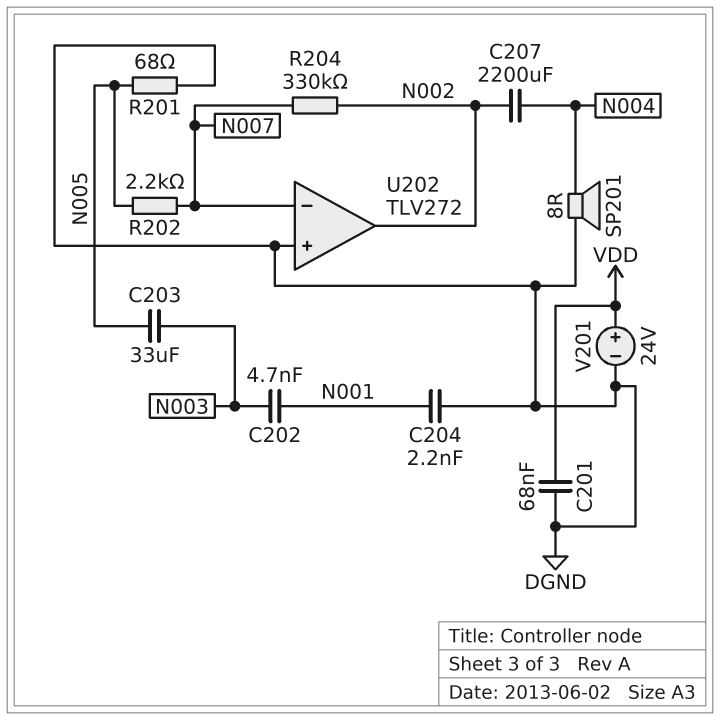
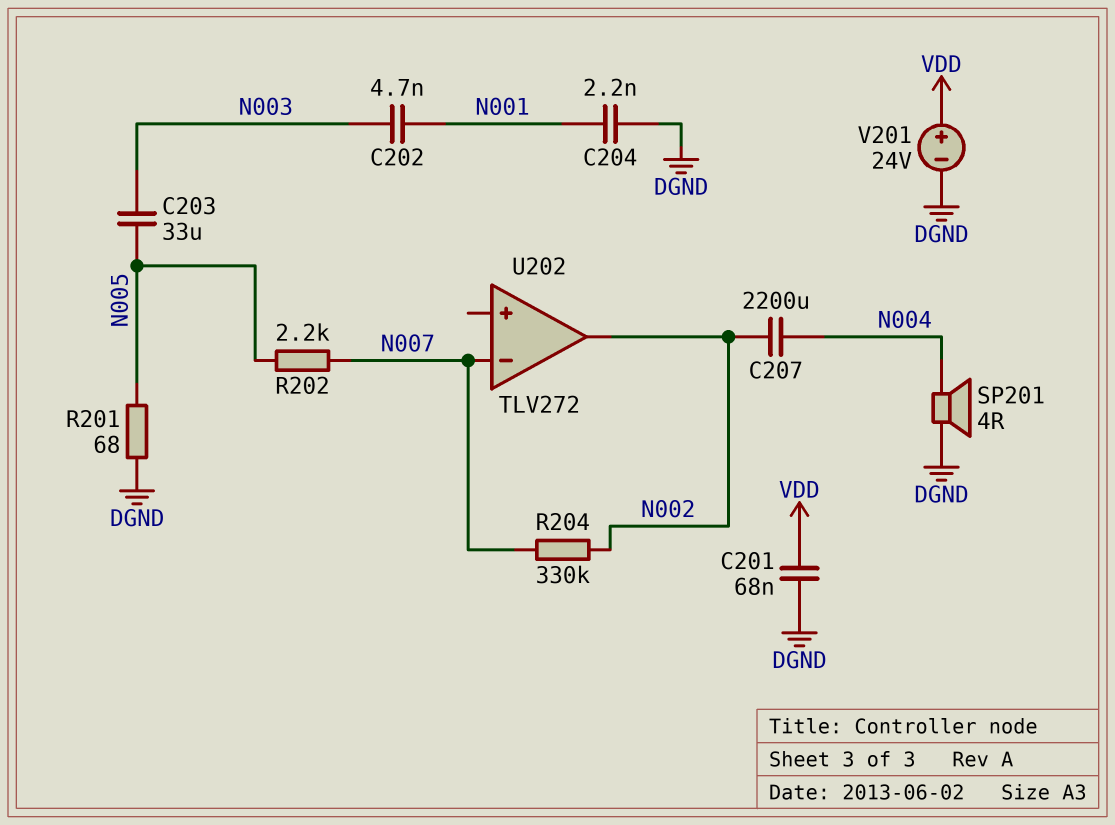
SP201: speaker 8R (DGND, N004) -> speaker 4R (DGND, N004)
U202 pin in+: DGND -> none

